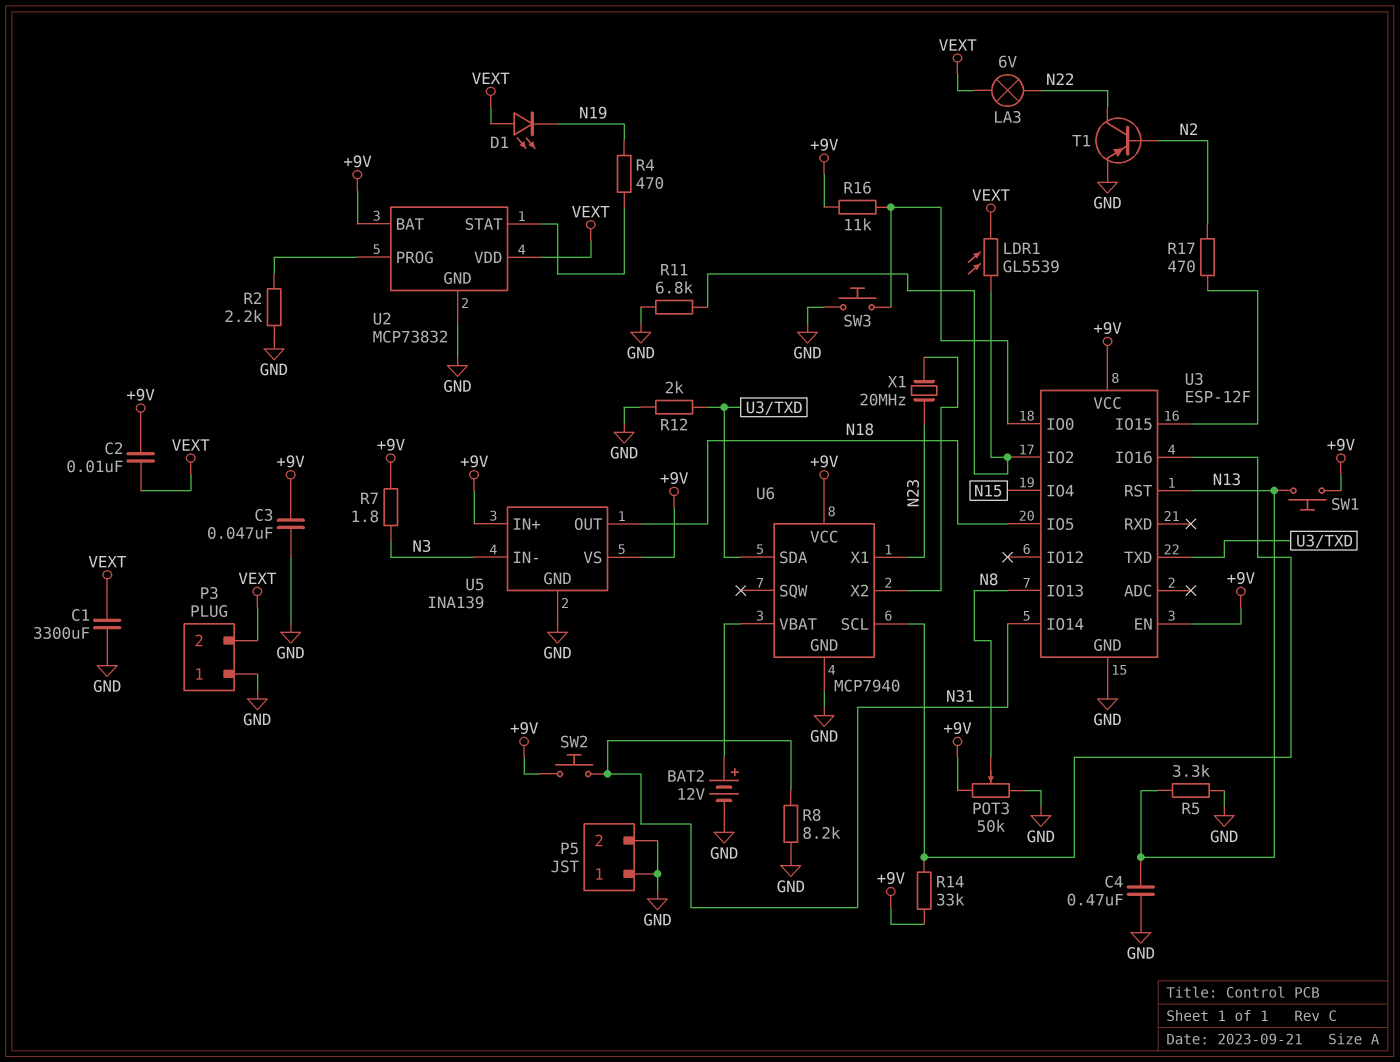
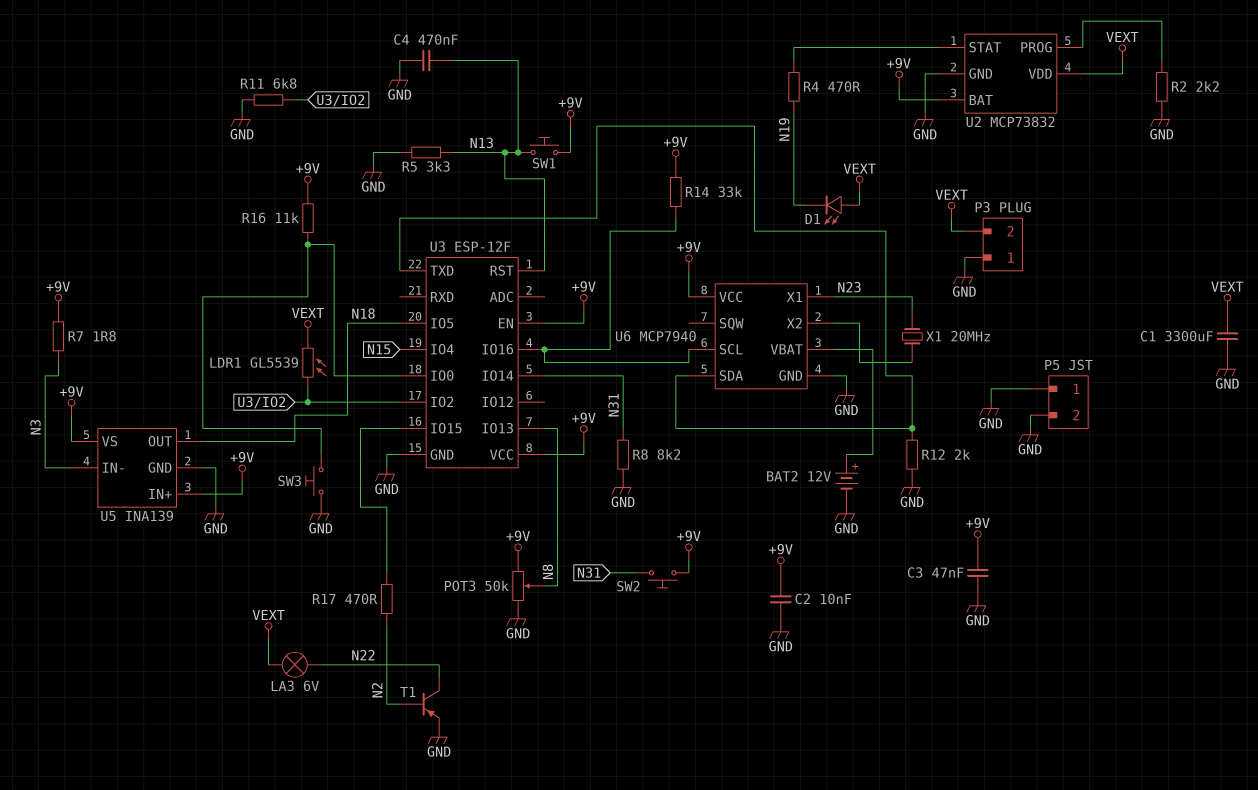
C2: 10nF (+9V, VEXT) -> 10nF (+9V, GND)

